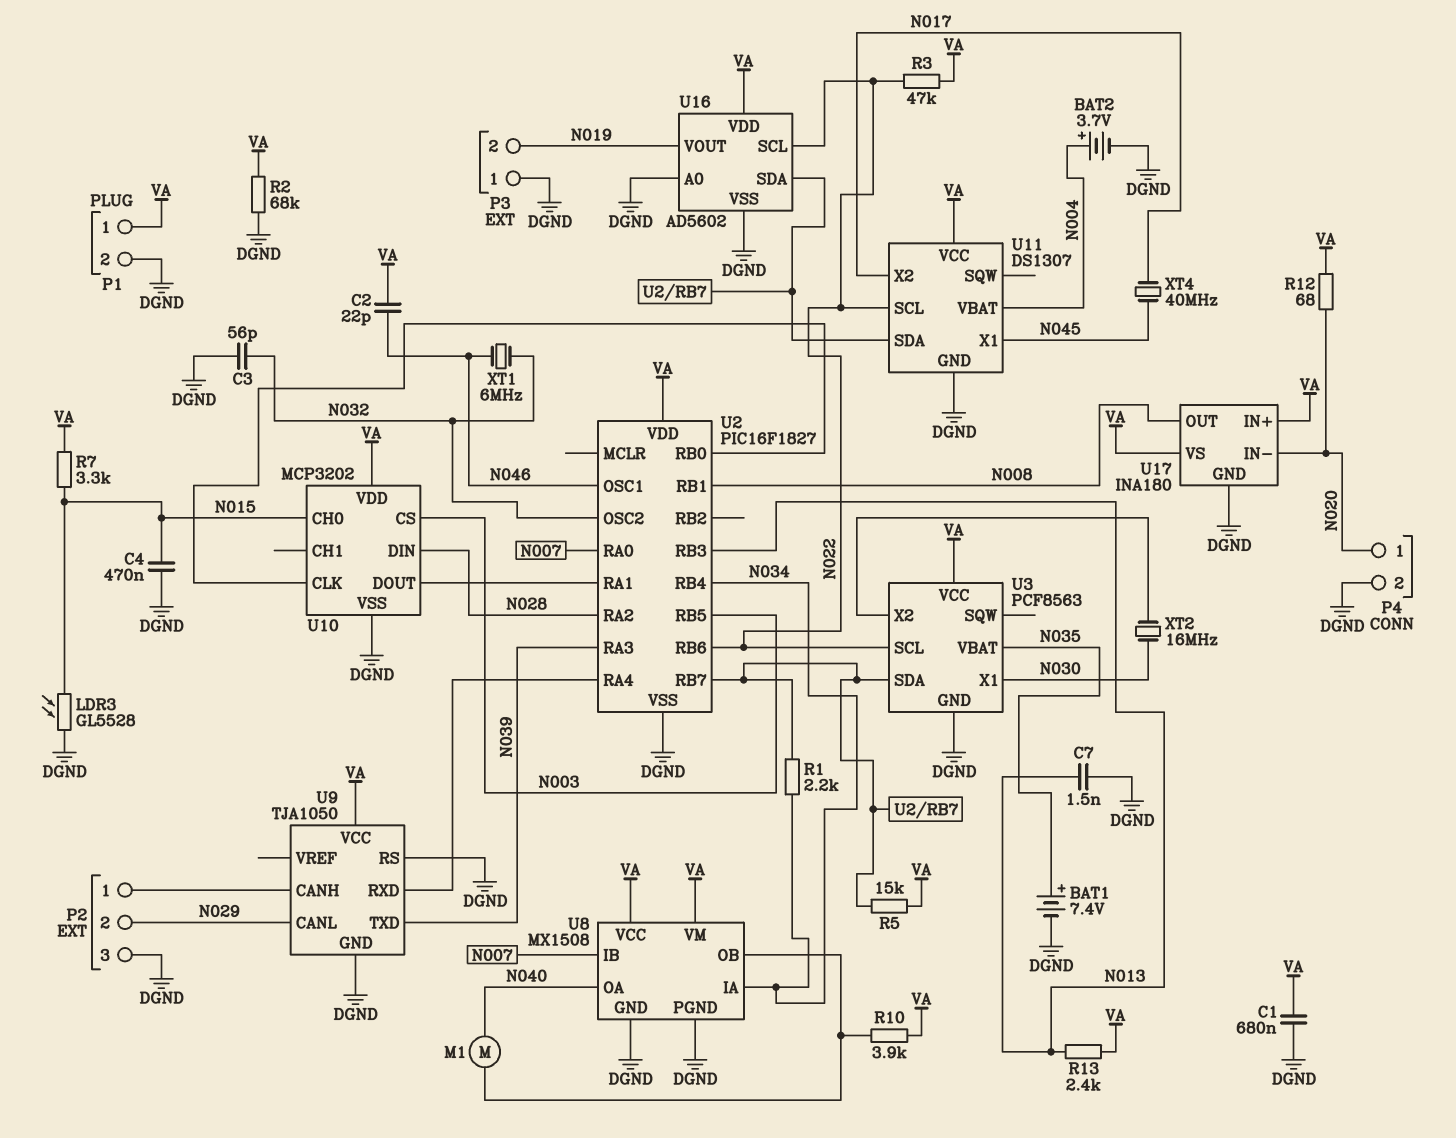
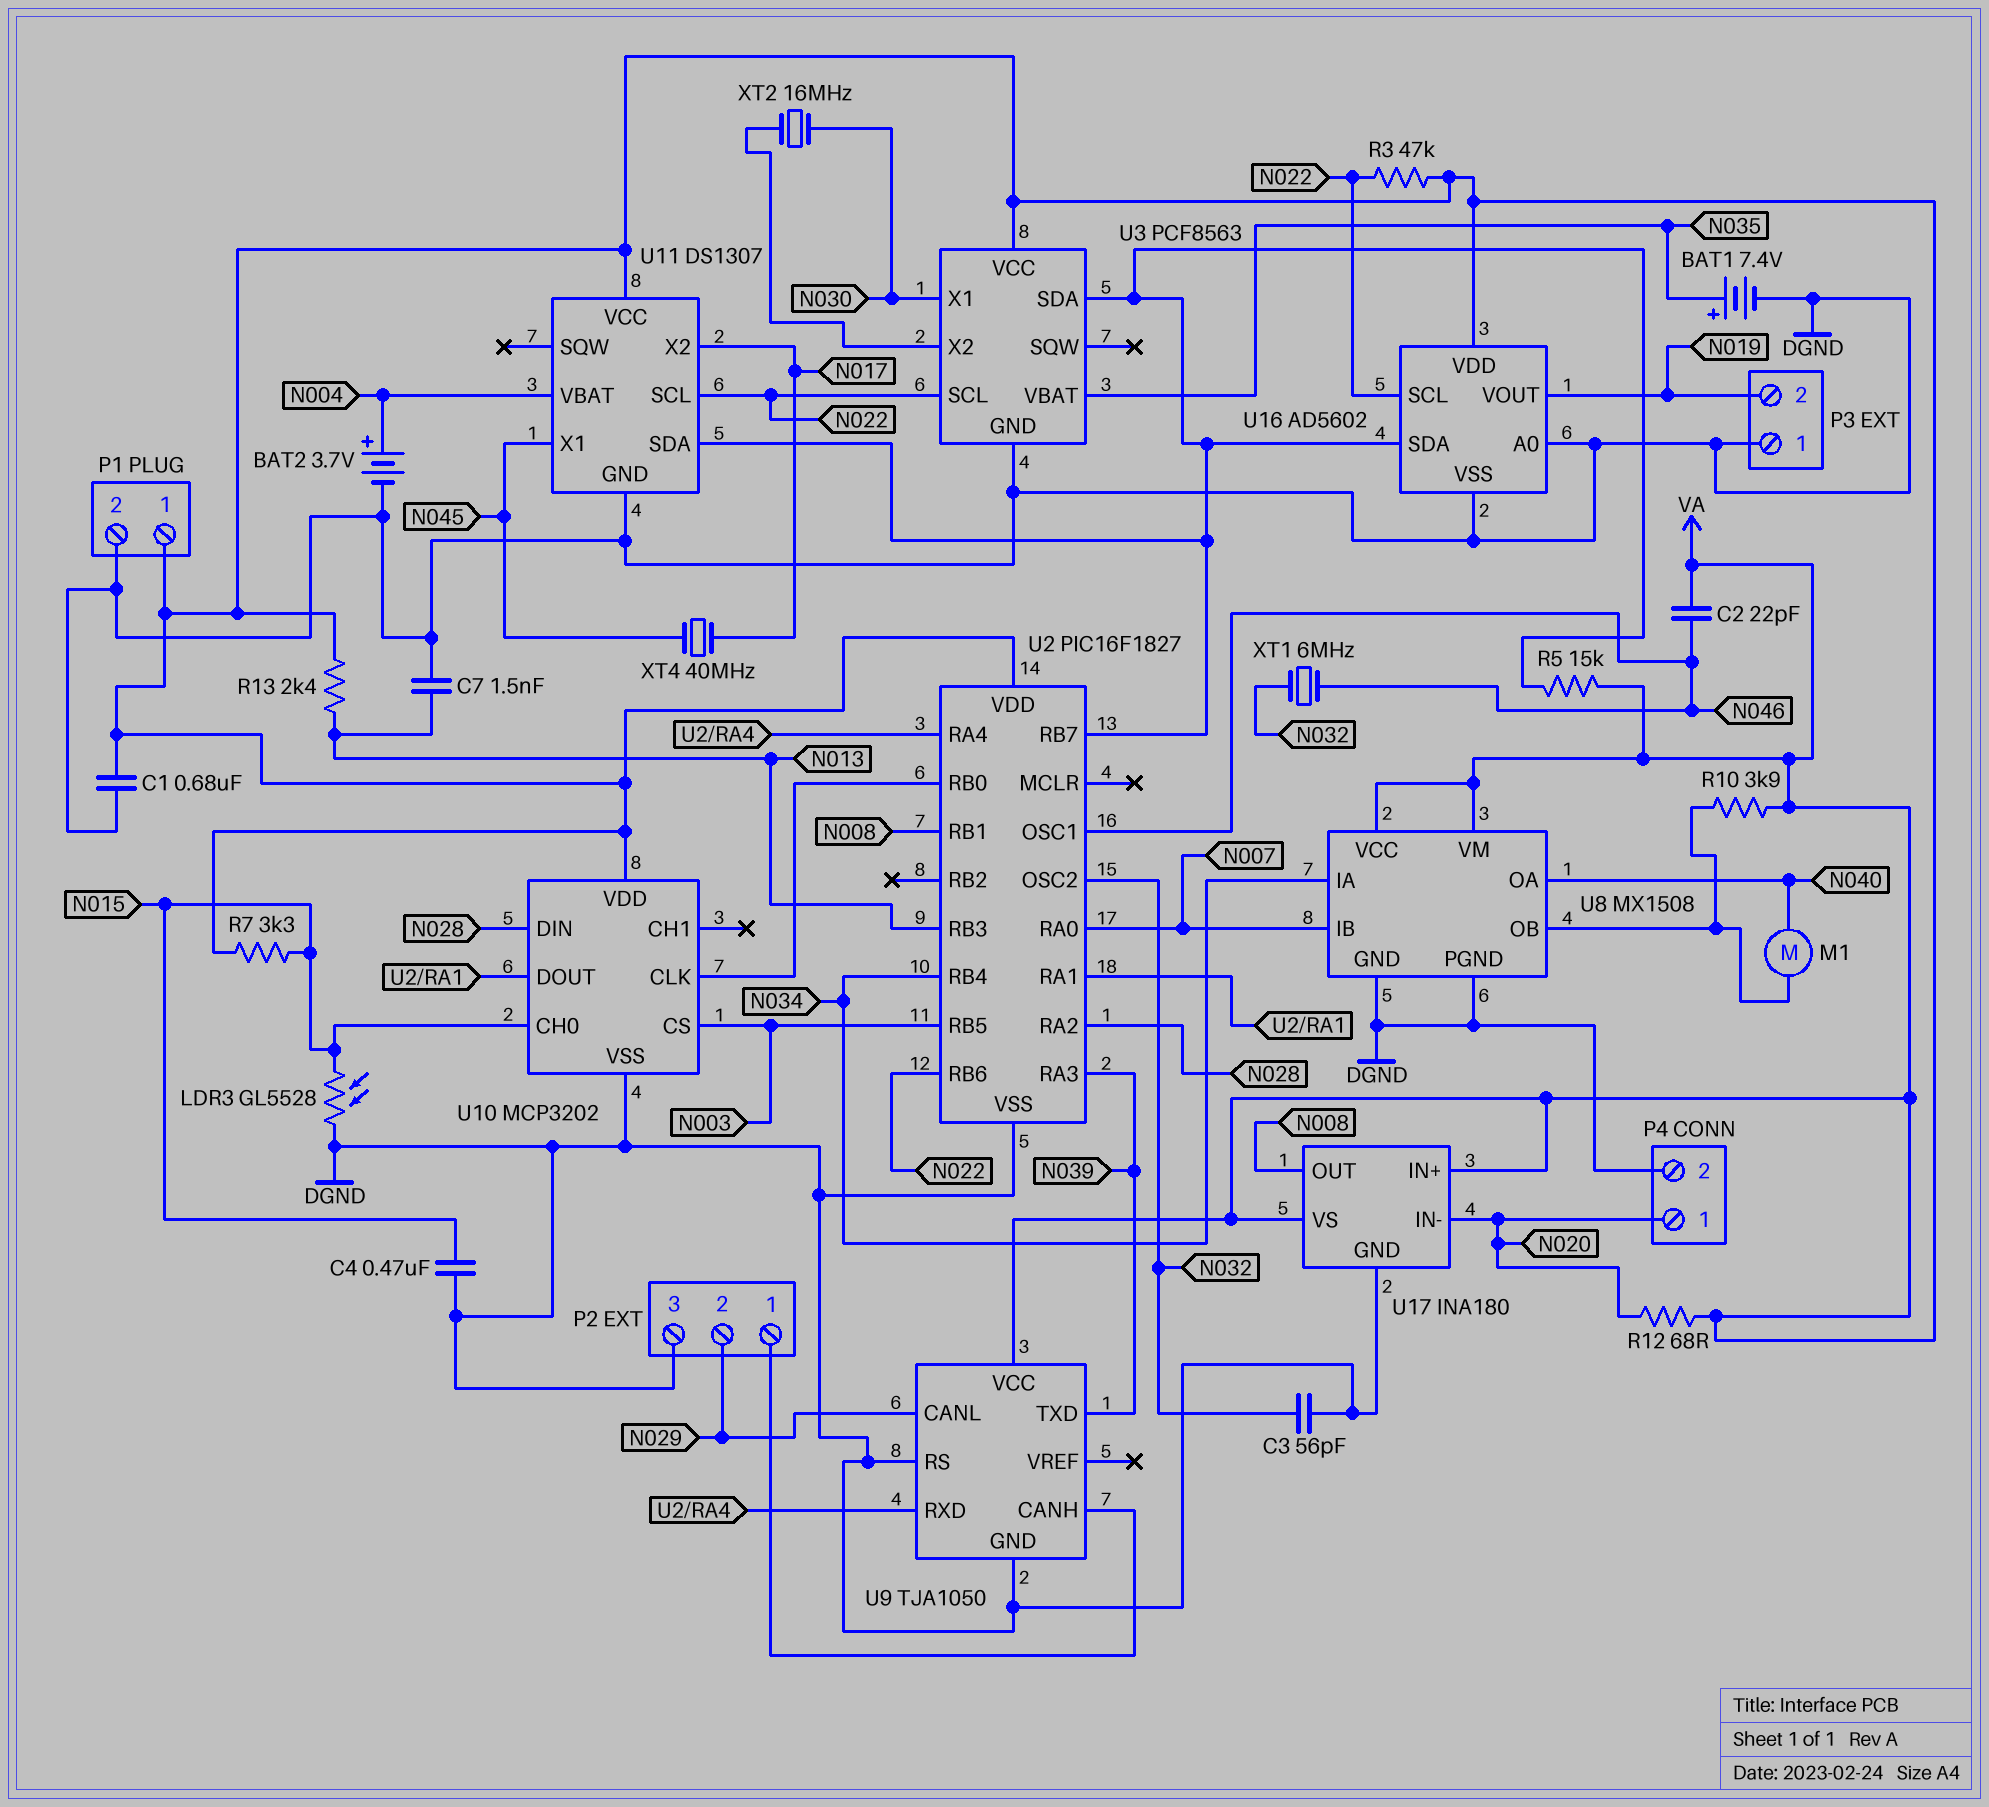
R1: 2.2k (N034, U2/RB7) -> none
R2: 68k (DGND, VA) -> none

